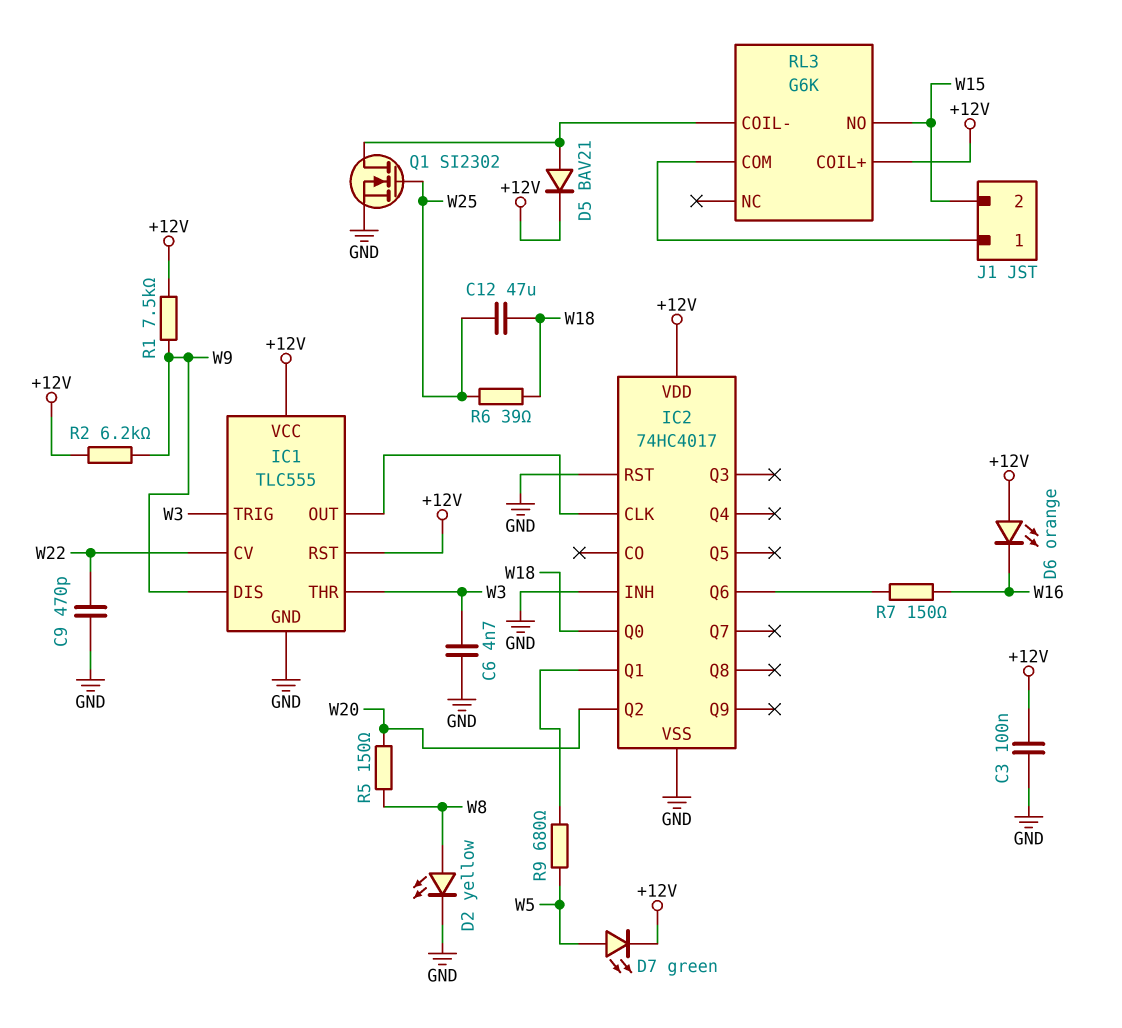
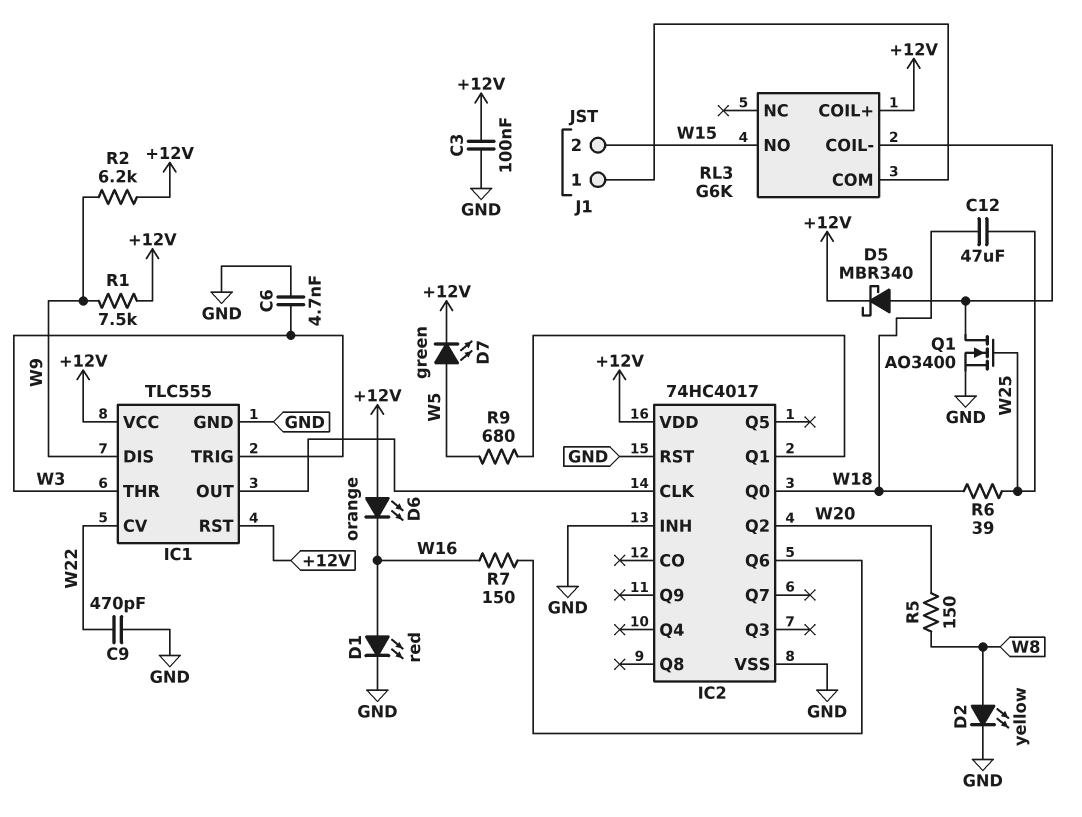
D1: none -> LED red (A W16, K GND)
D5: diode BAV21 (A RL3/COIL-, K +12V) -> schottky MBR340 (A RL3/COIL-, K +12V)
Q1: NMOS SI2302 (G W25, D RL3/COIL-, S GND) -> NMOS AO3400 (G W25, D RL3/COIL-, S GND)

